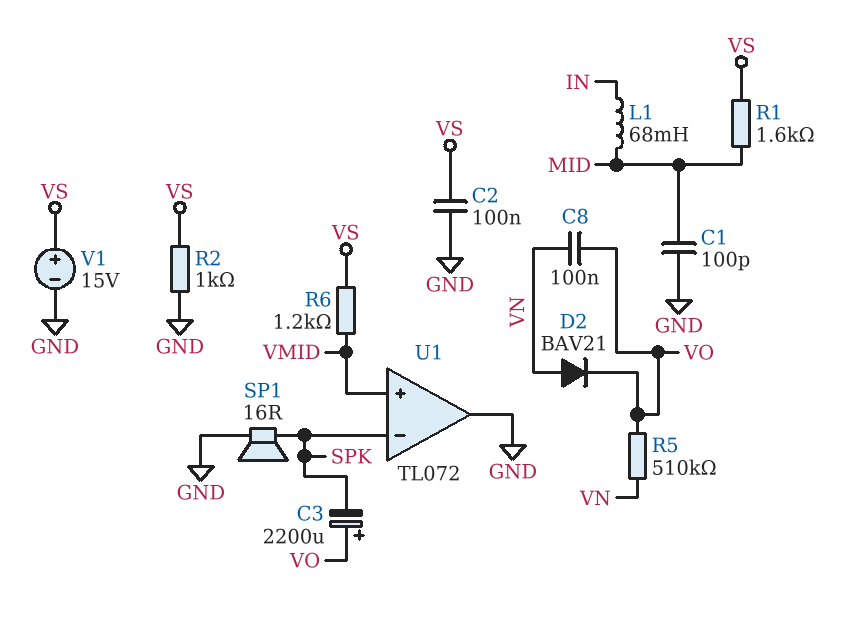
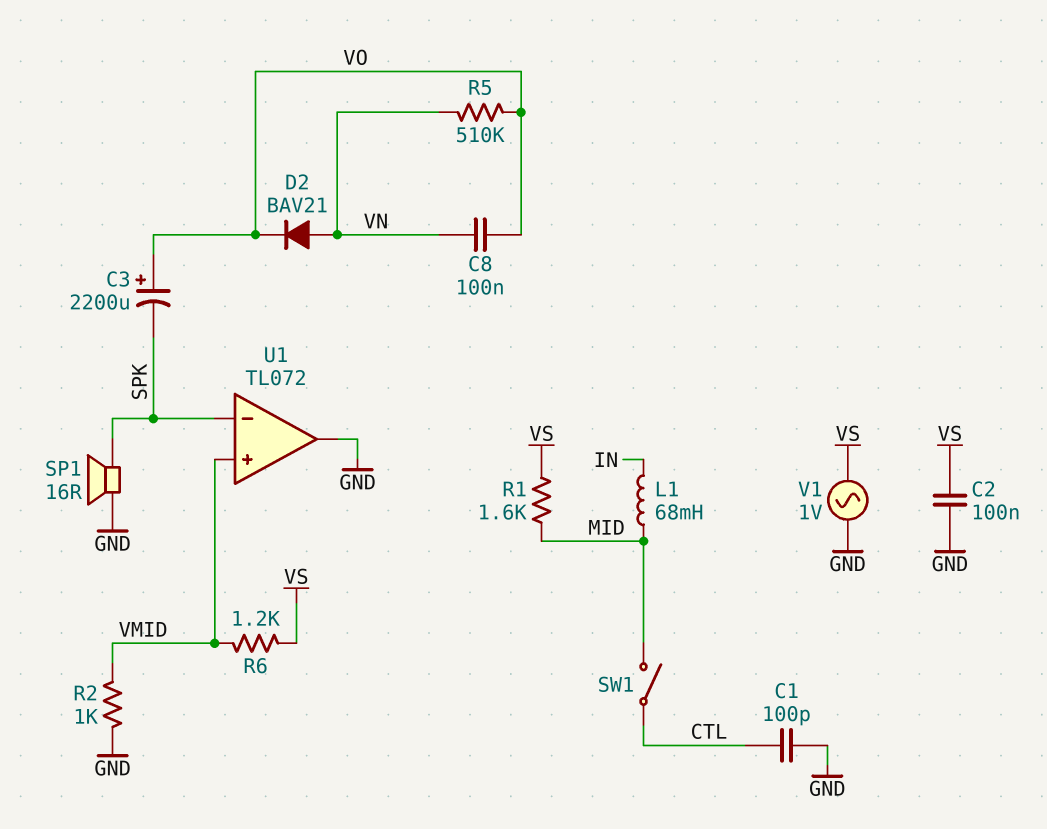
C1: 100pF (GND, MID) -> 100pF (CTL, GND)
R2: 1k (GND, VS) -> 1k (GND, VMID)
SW1: none -> switch (CTL, MID)
V1: 15V (plus VS, minus GND) -> AC 1V (GND, VS)

